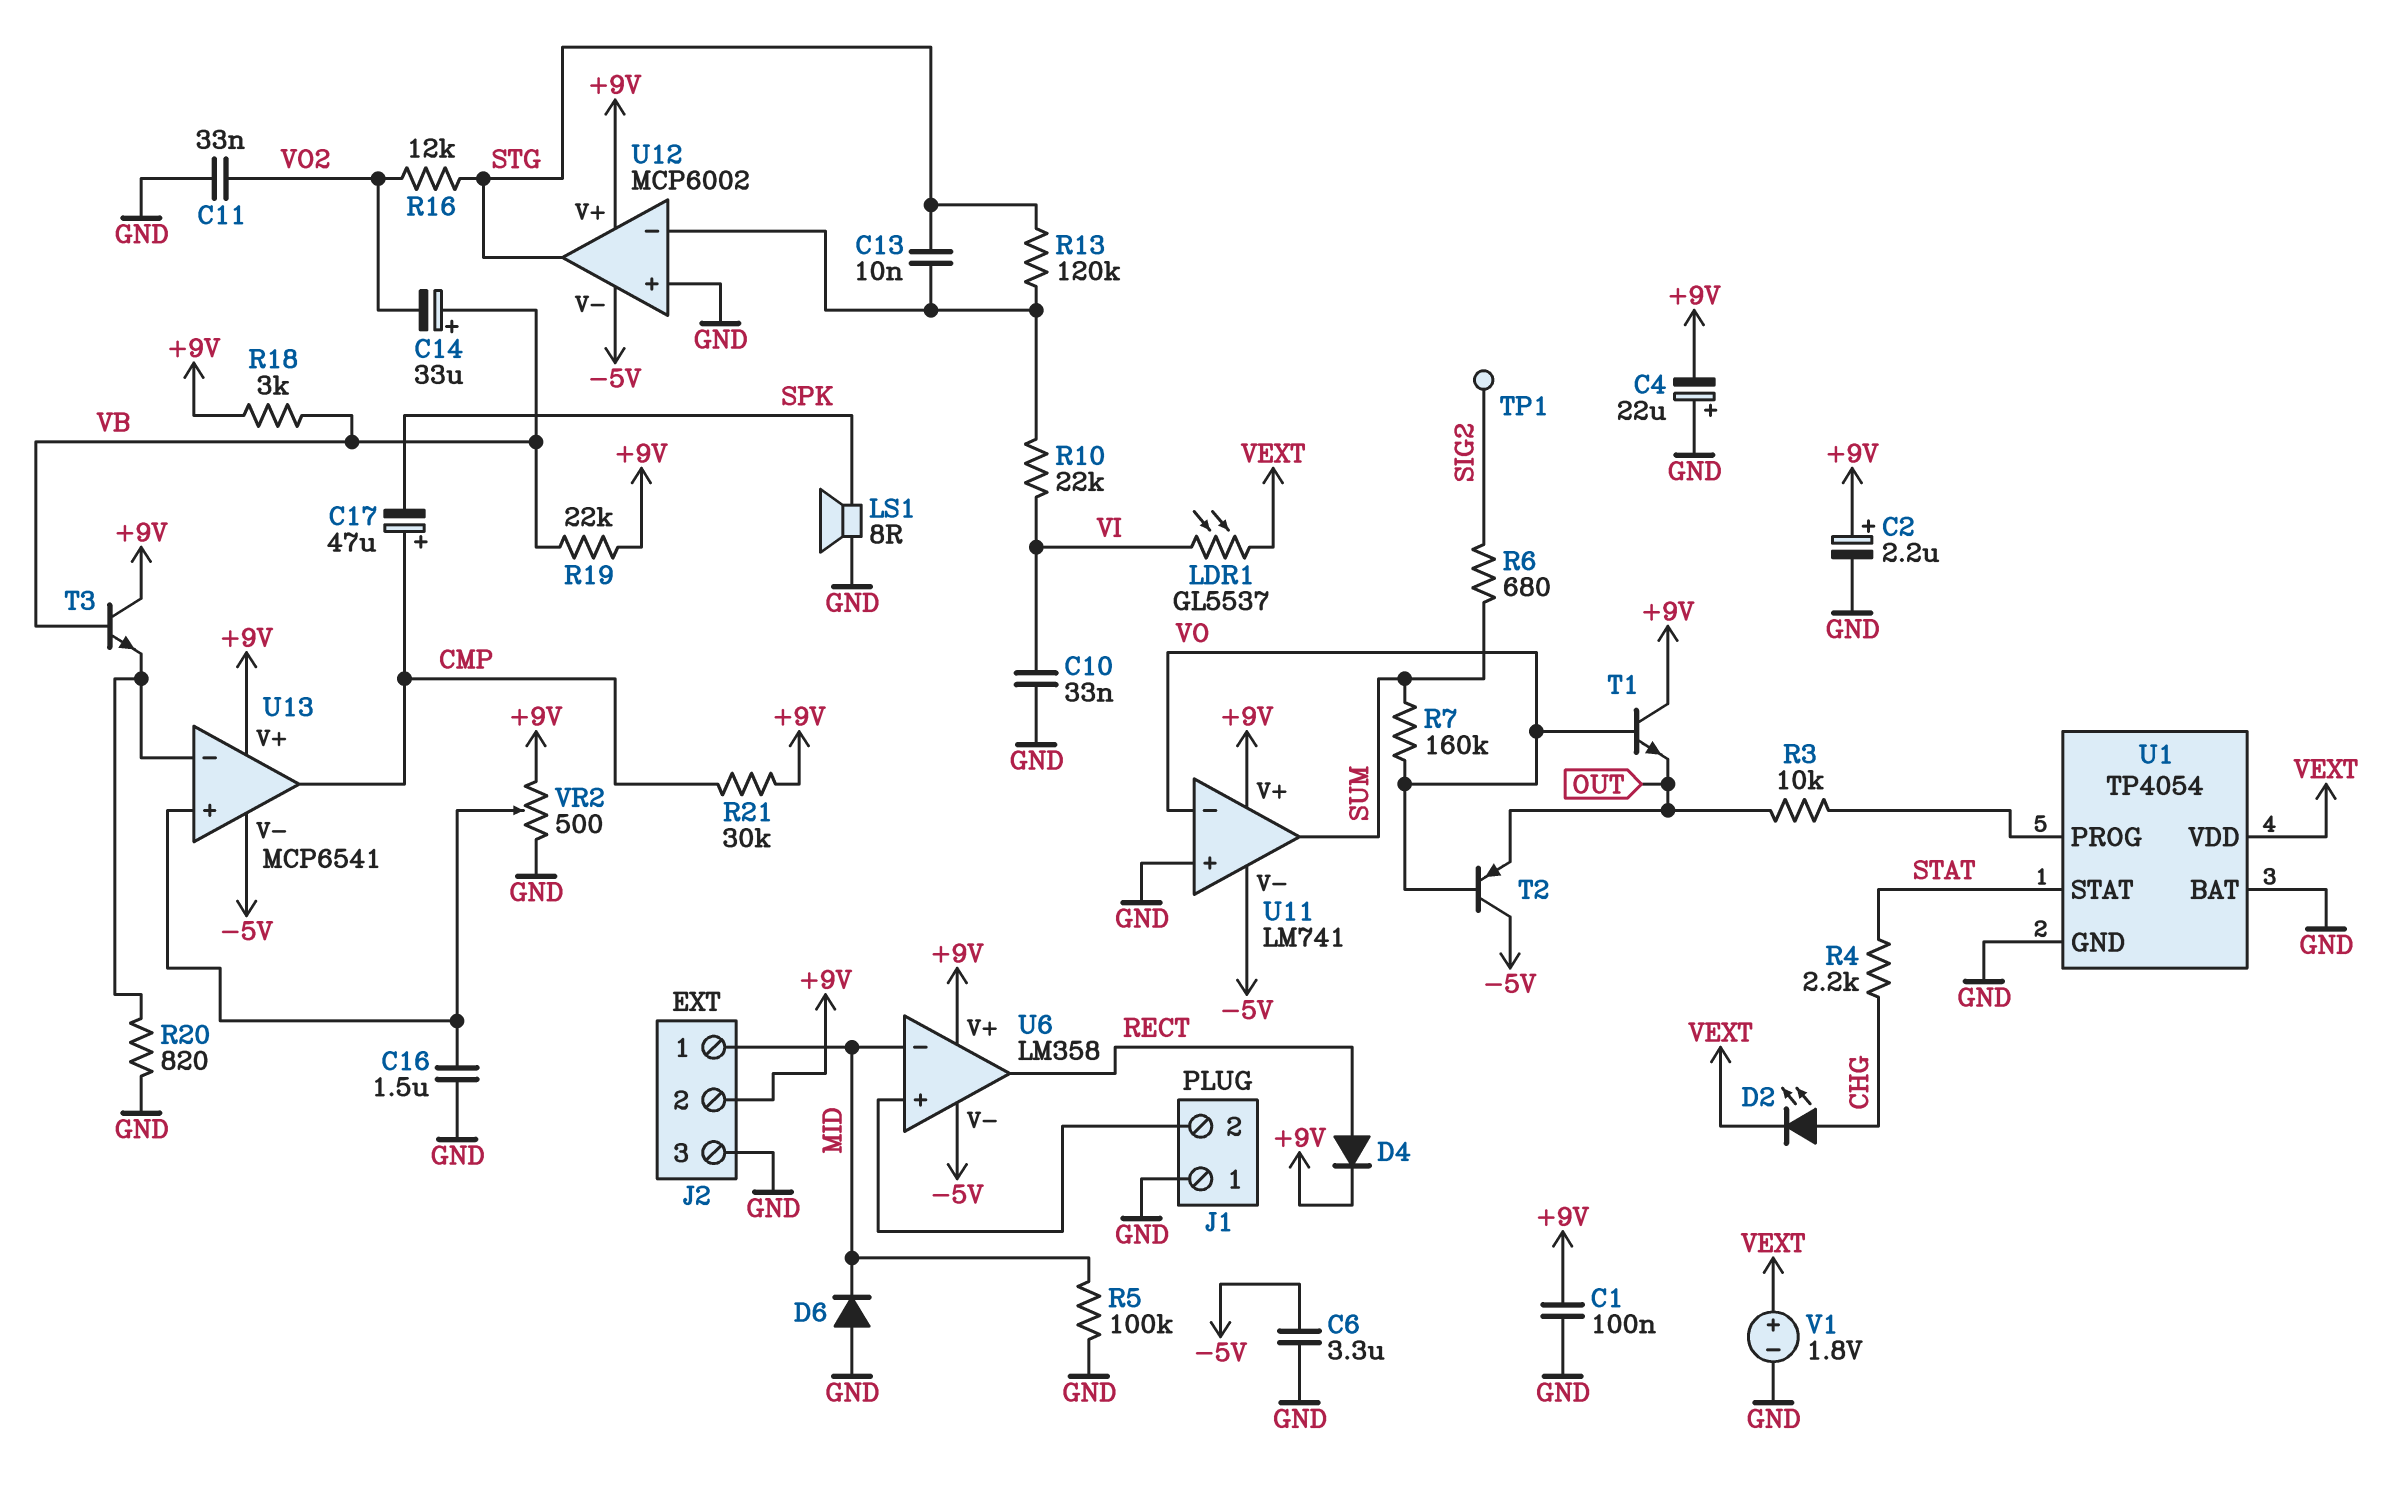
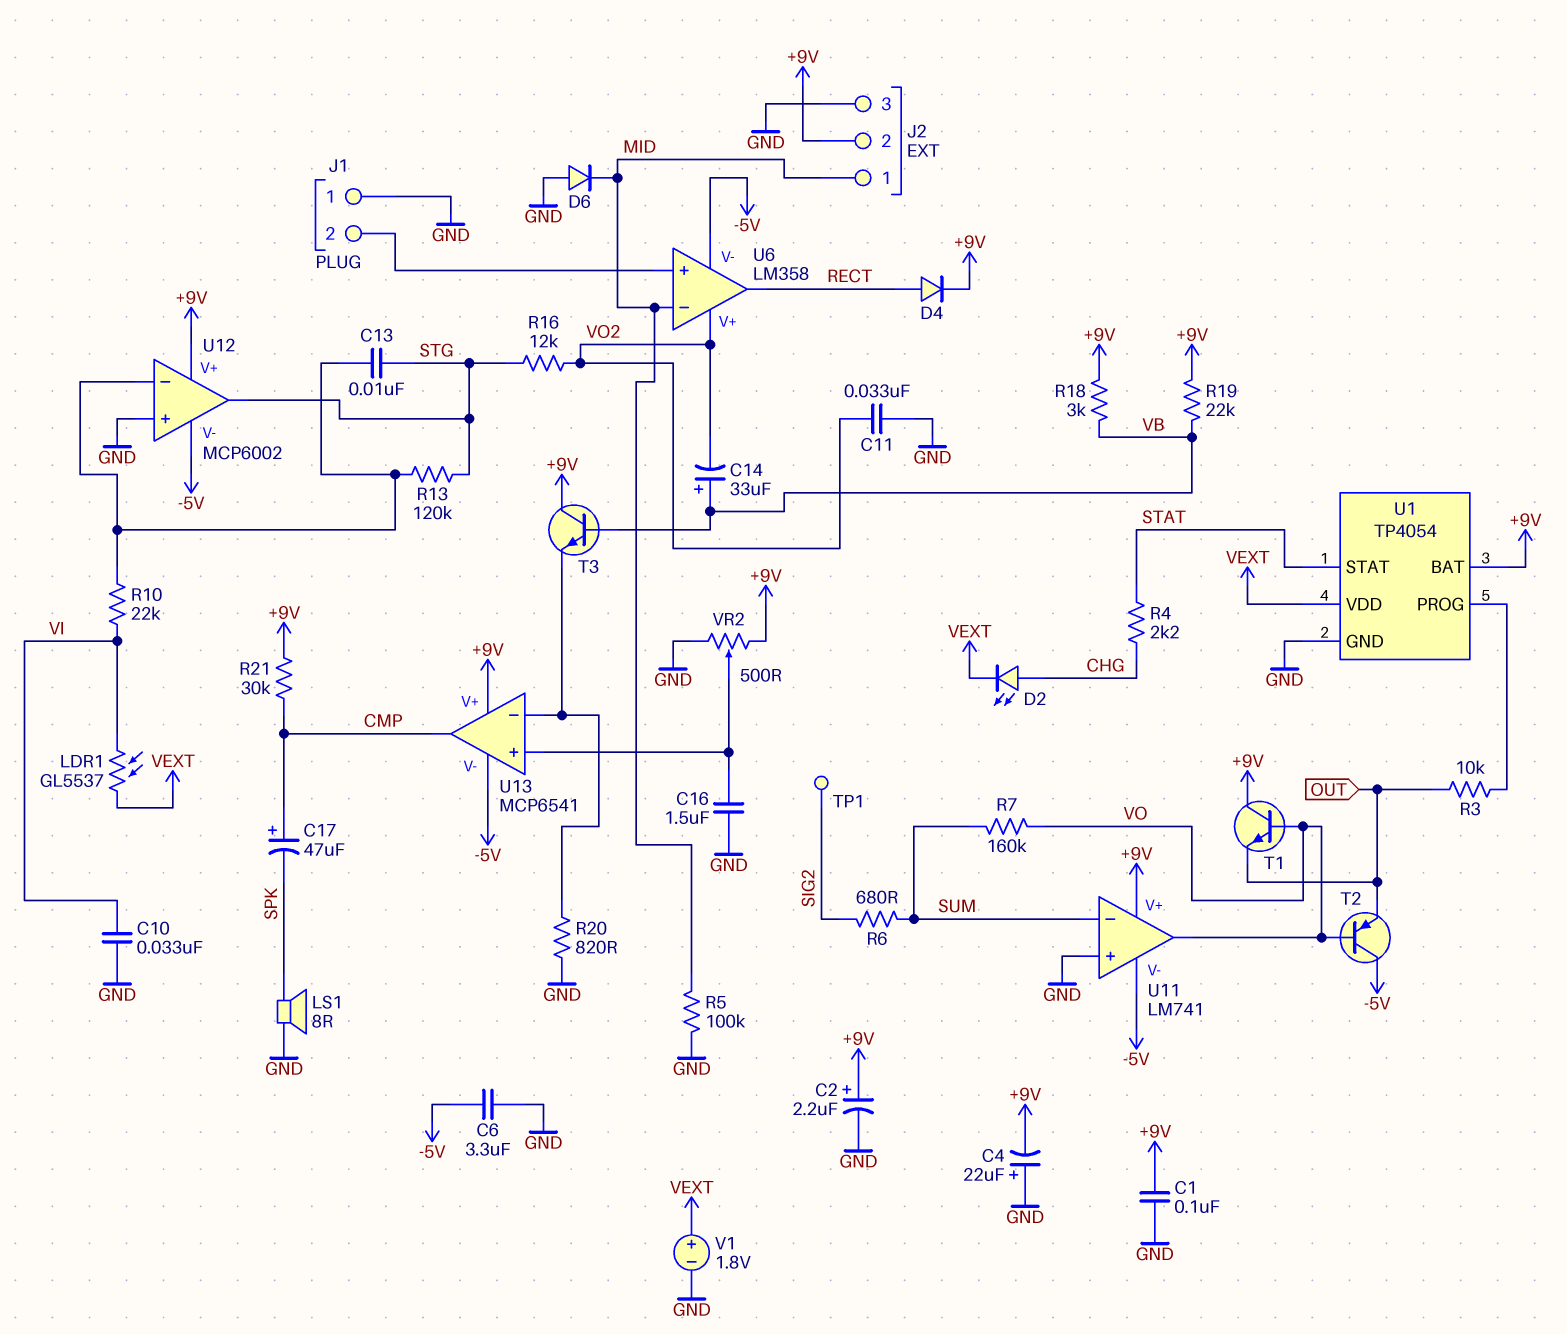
U1 pin BAT: GND -> +9V
U6 pin V+: +9V -> VO2
U11 pin in-: VO -> SUM
U11 pin out: SUM -> VO

